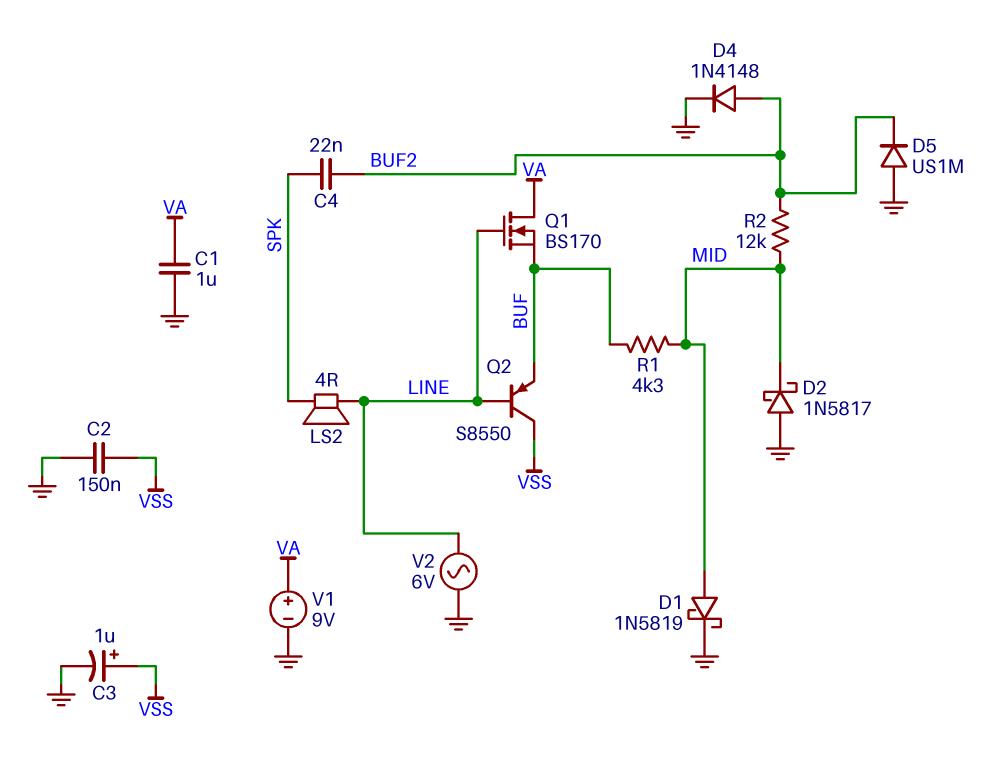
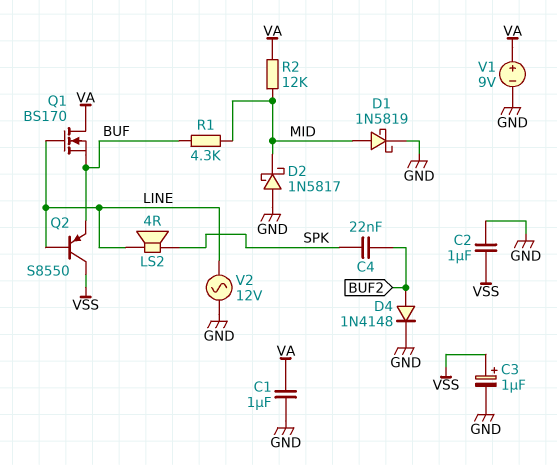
C2: 150nF (GND, VSS) -> 1uF (GND, VSS)
D5: diode US1M (A GND, K BUF2) -> none
R2: 12k (BUF2, MID) -> 12k (MID, VA)
V2: AC 6V (GND, LINE) -> AC 12V (GND, LINE)

